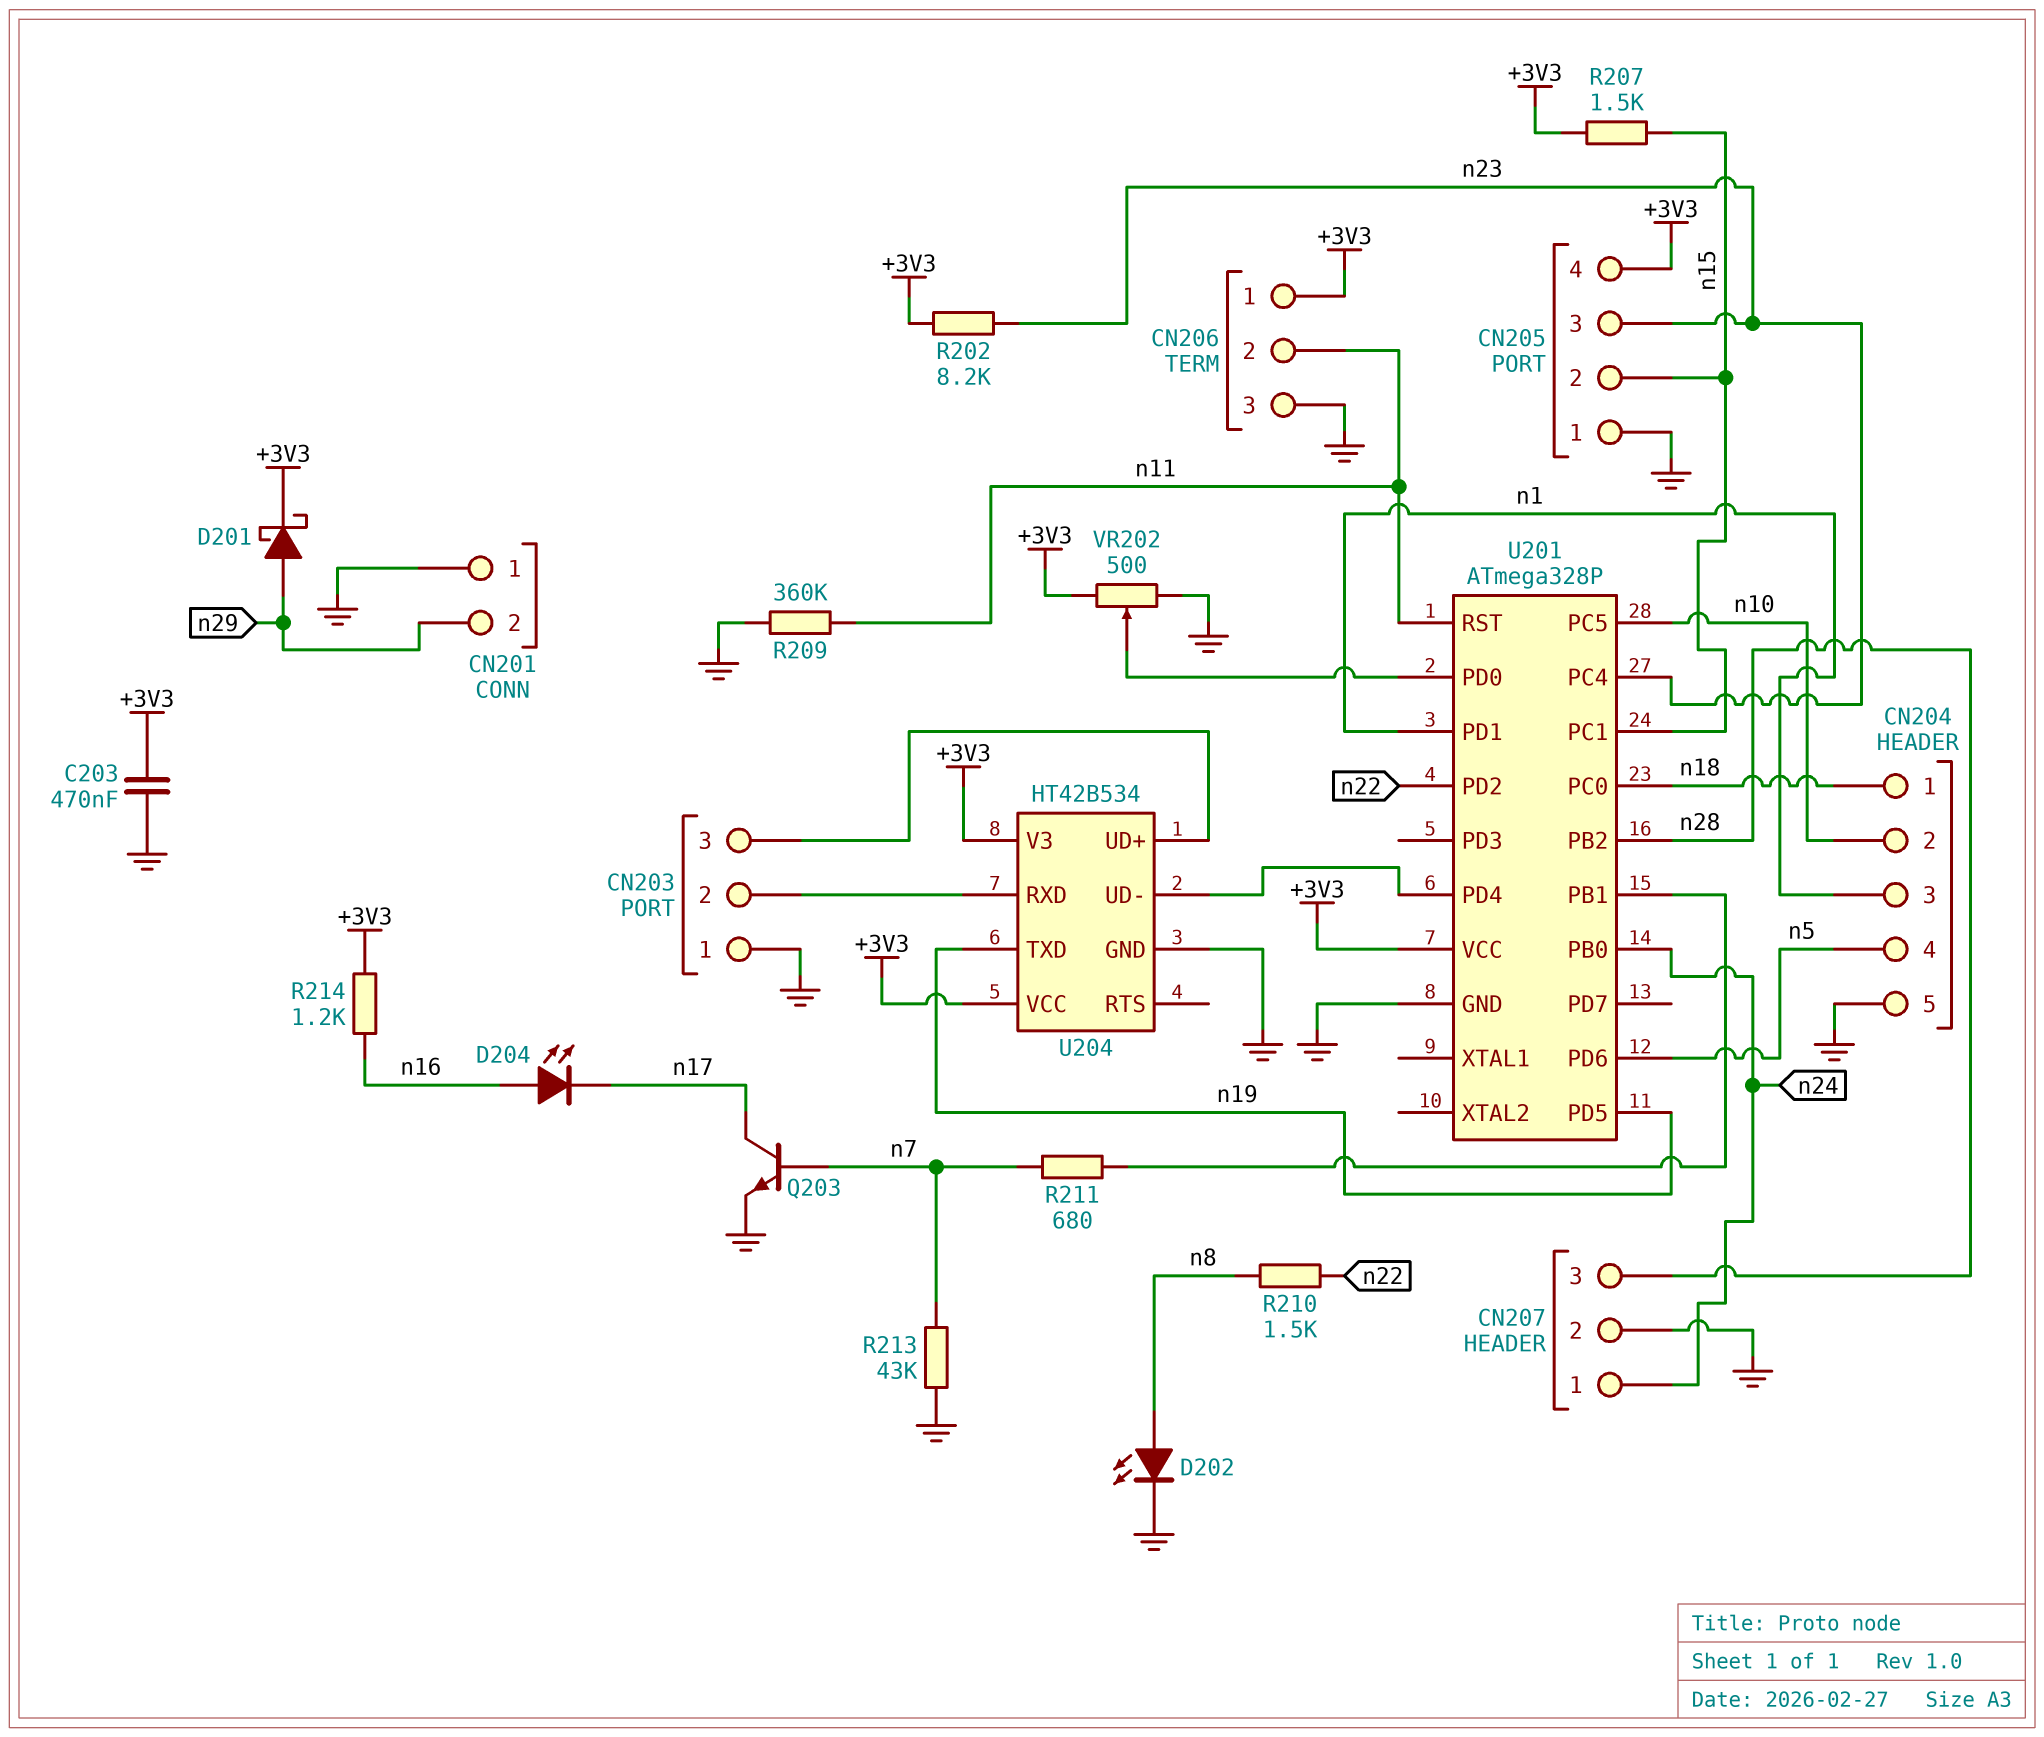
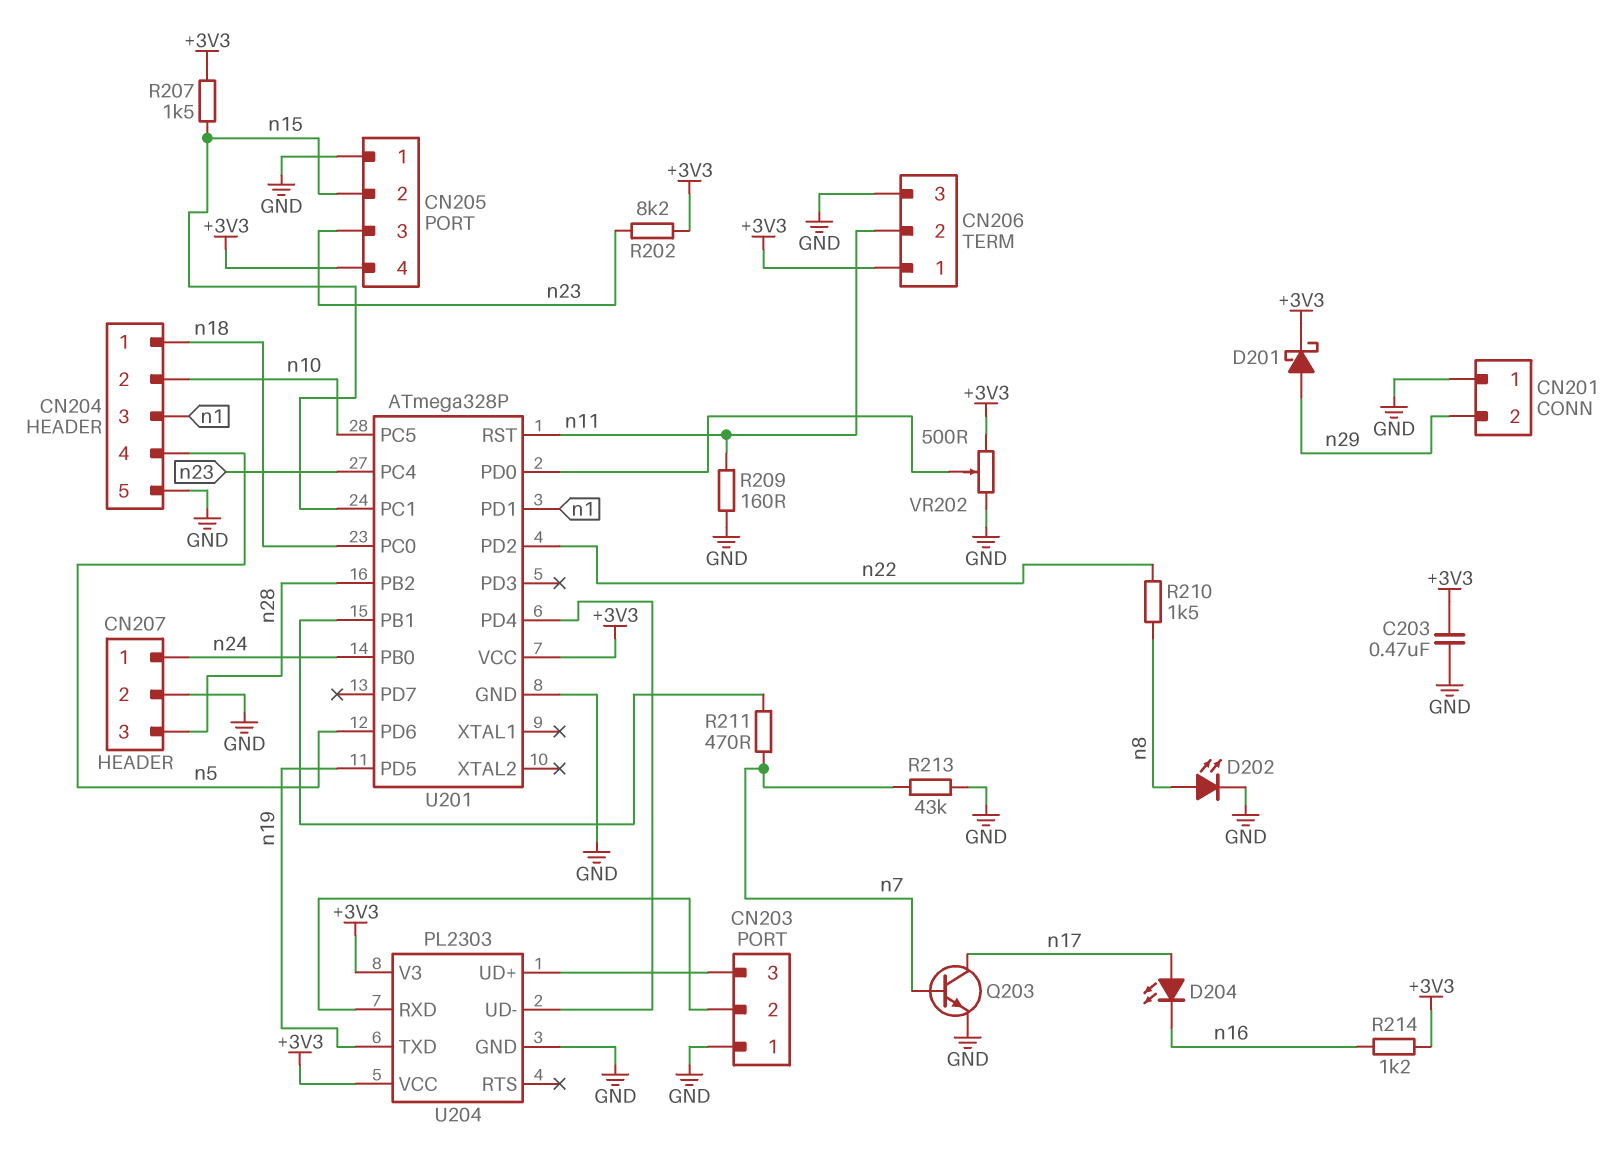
D204: LED (A n16, K n17) -> LED (A n17, K n16)
R209: 360k (GND, n11) -> 160 (GND, n11)
R211: 680 (U201/PB1, n7) -> 470 (U201/PB1, n7)
U204: HT42B534 -> PL2303

